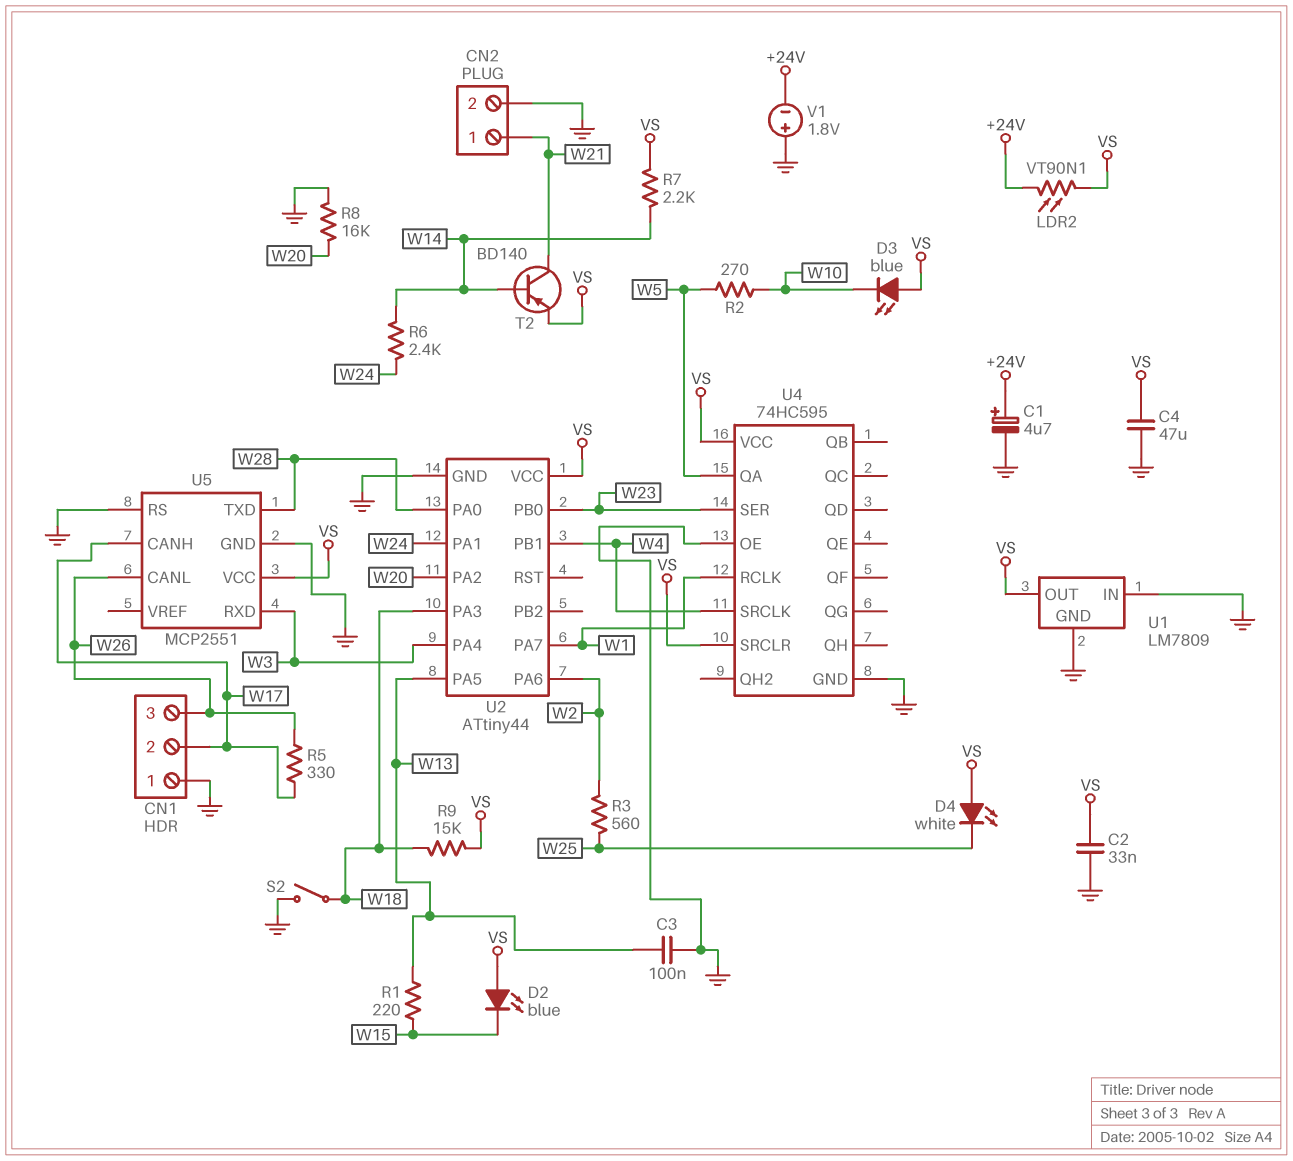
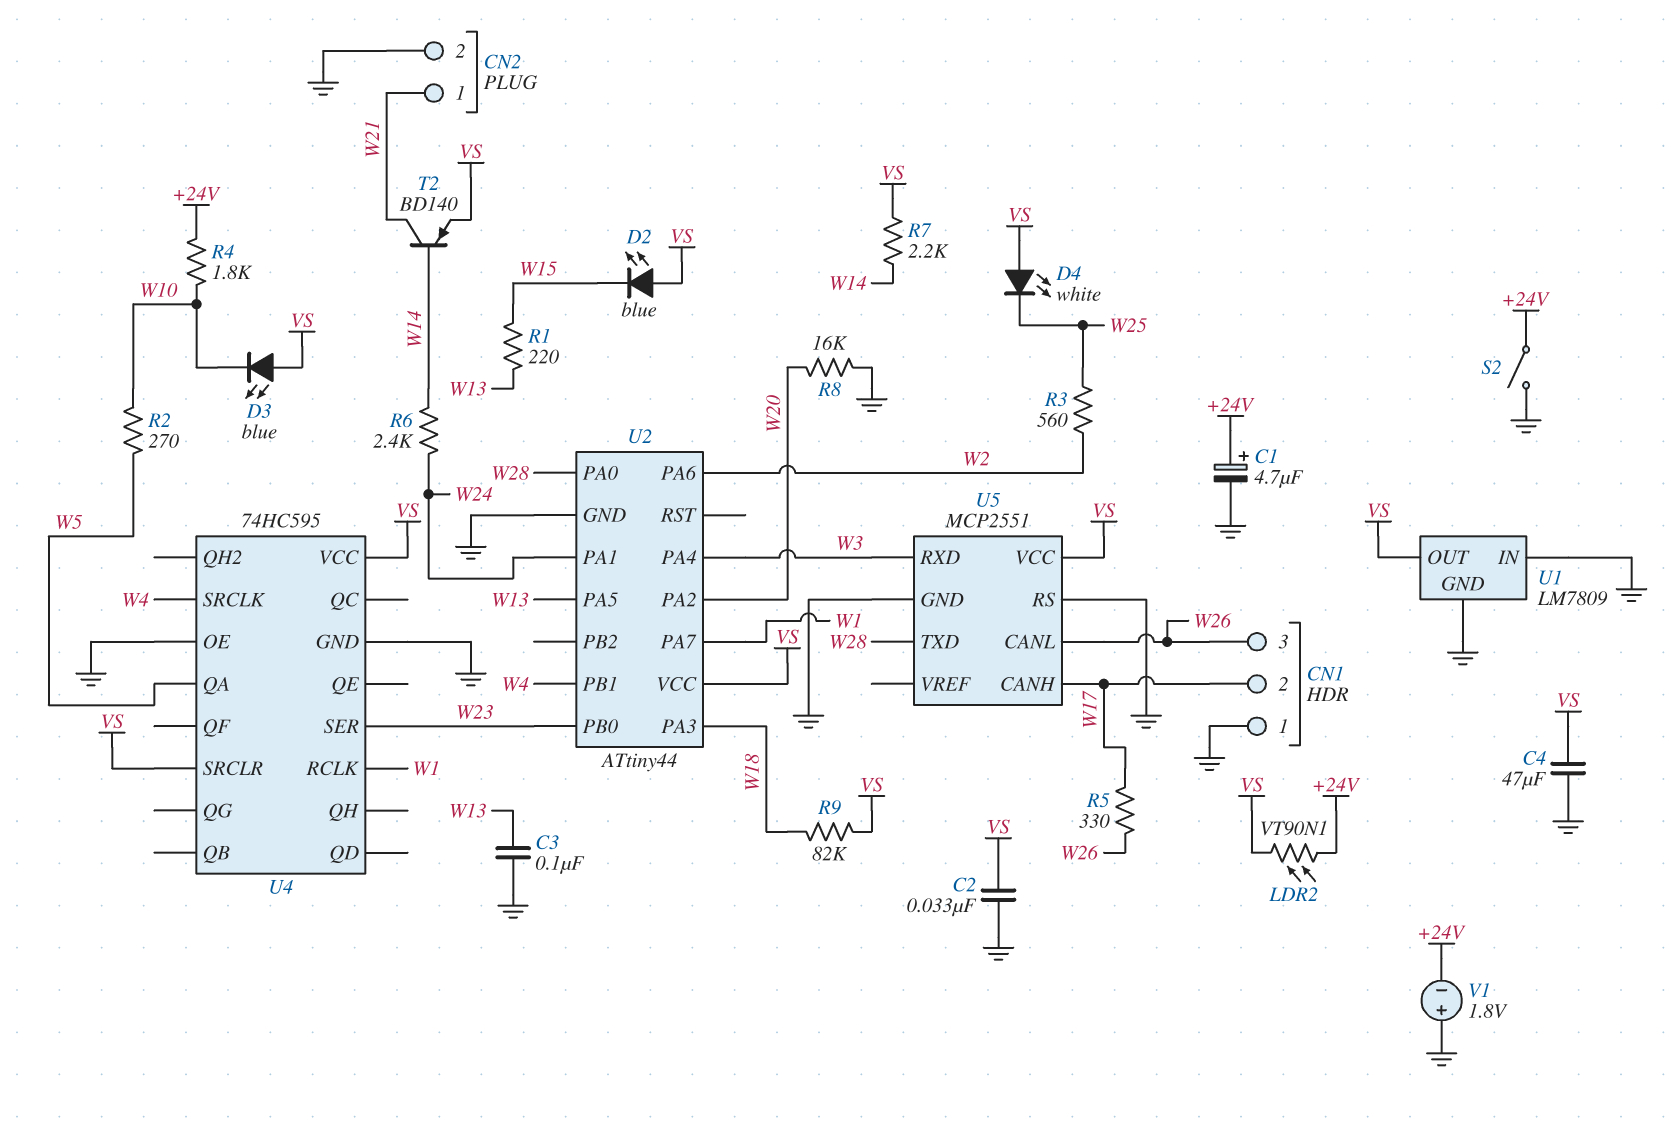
R4: none -> 1.8k (+24V, W10)
R9: 15k (VS, W18) -> 82k (VS, W18)
S2: switch (GND, W18) -> switch (+24V, GND)

